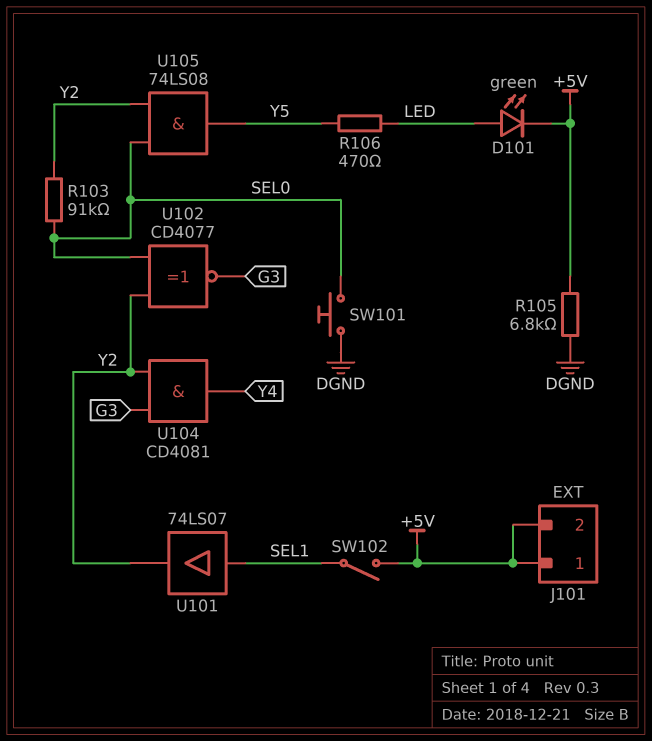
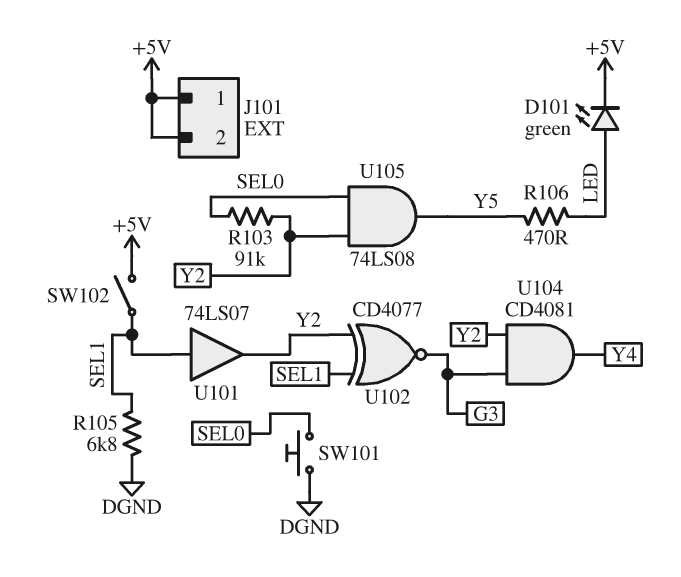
R105: 6.8k (+5V, DGND) -> 6.8k (DGND, SEL1)
U102: XNOR CD4077 (in SEL0, in Y2, out G3) -> XNOR CD4077 (in SEL1, in Y2, out G3)

